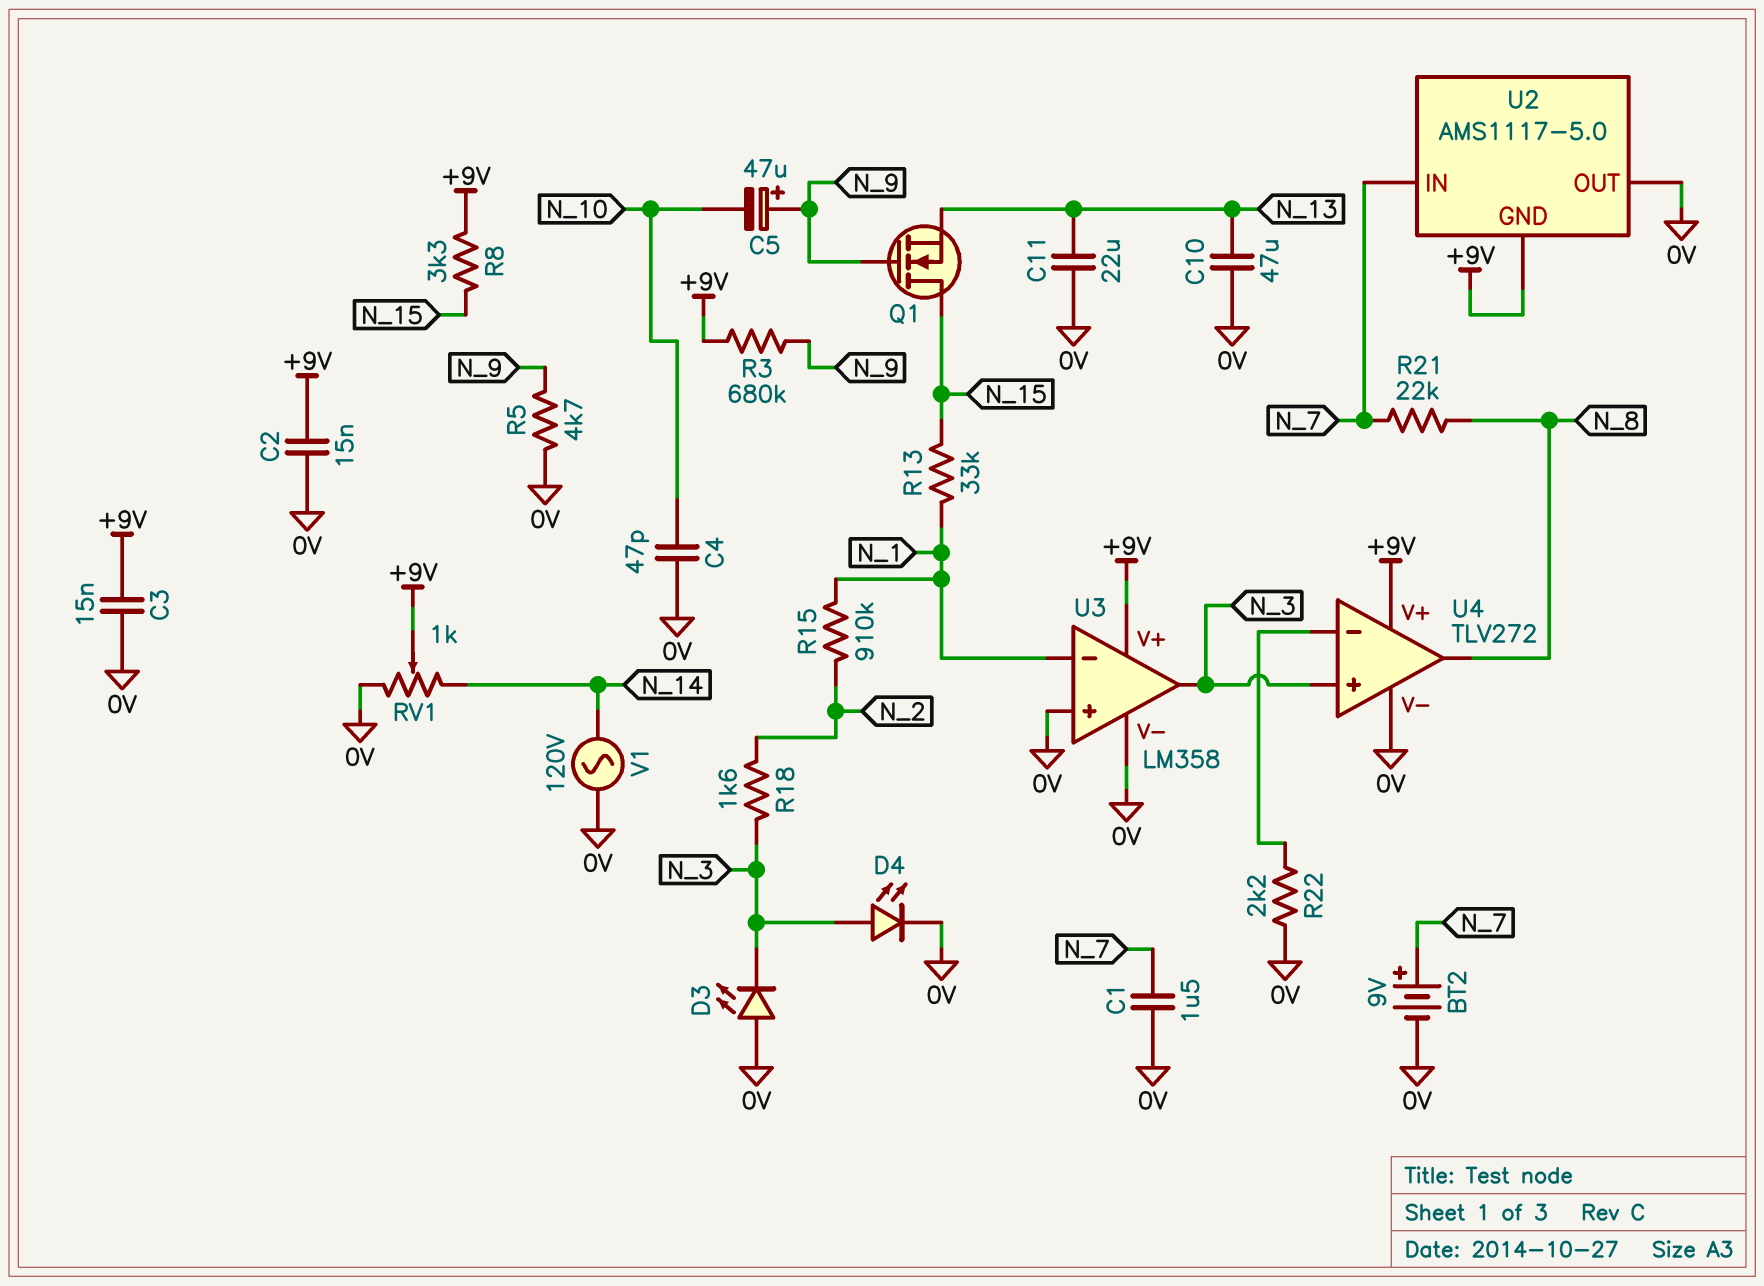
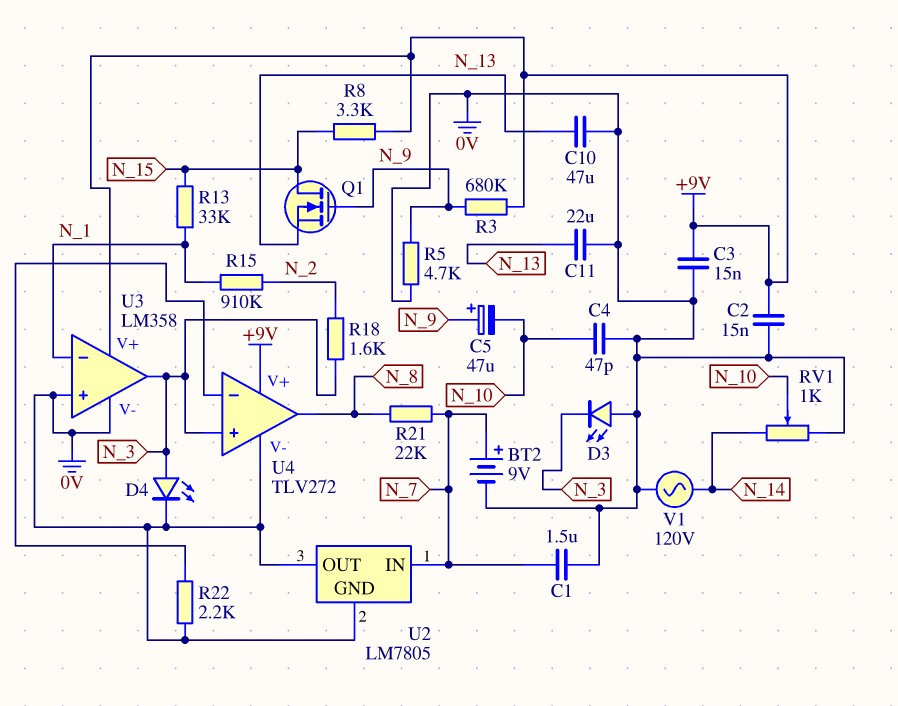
RV1: 1k (0V, N_14, wiper +9V) -> 1k (0V, N_14, wiper N_10)
U2: AMS1117-5.0 -> LM7805
U2 pin GND: +9V -> 0V

